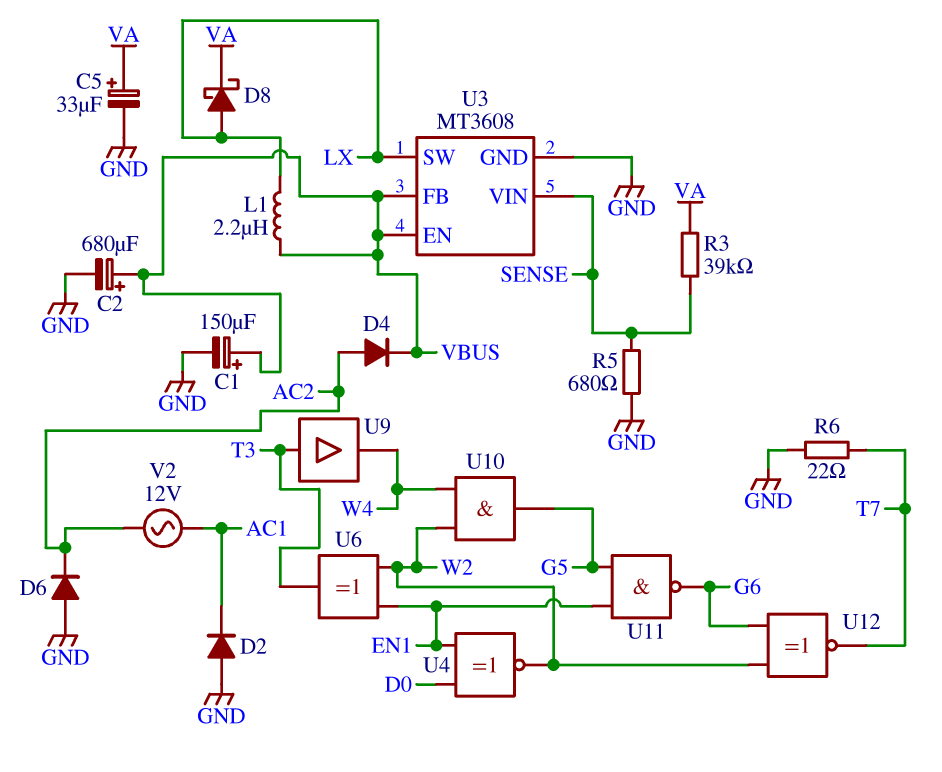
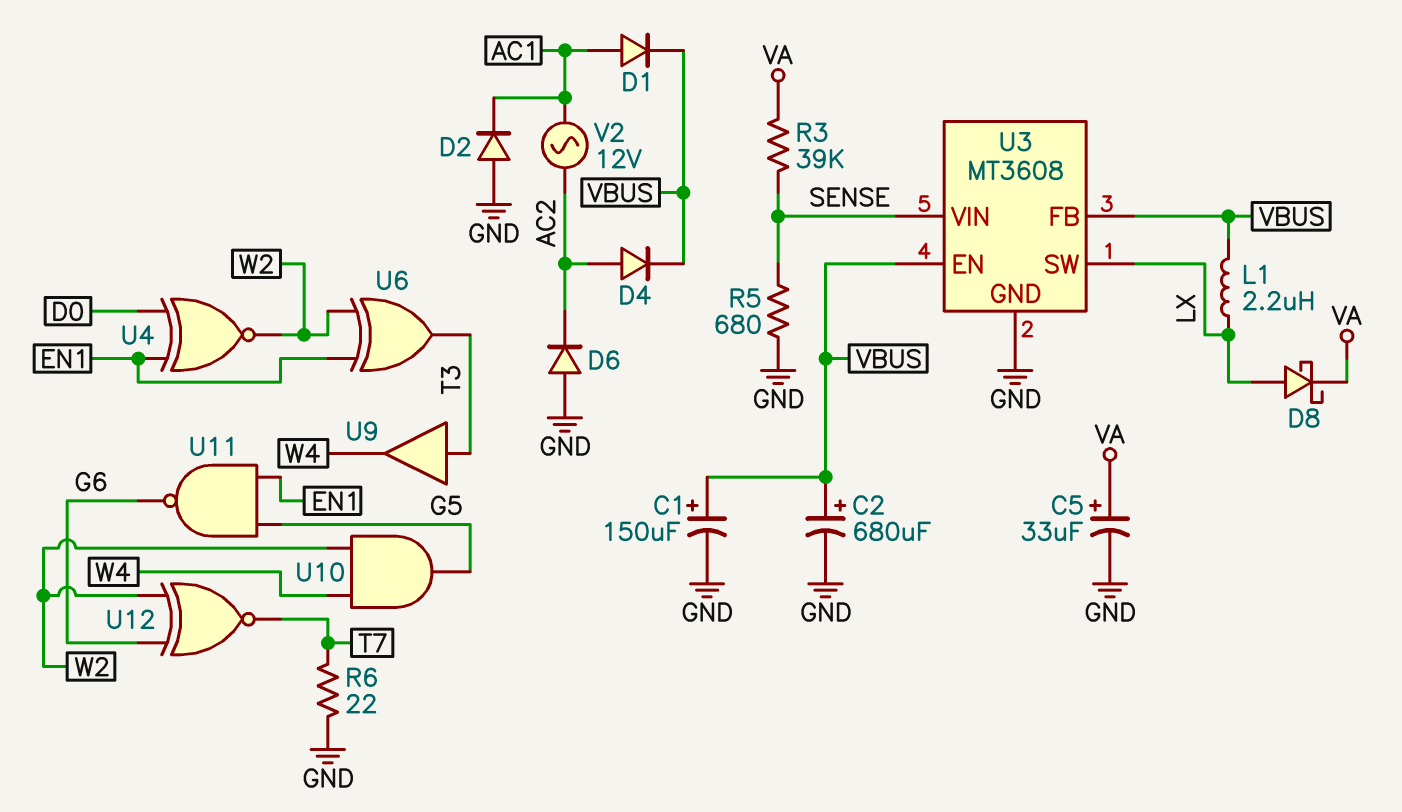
D1: none -> diode (A AC1, K VBUS)

